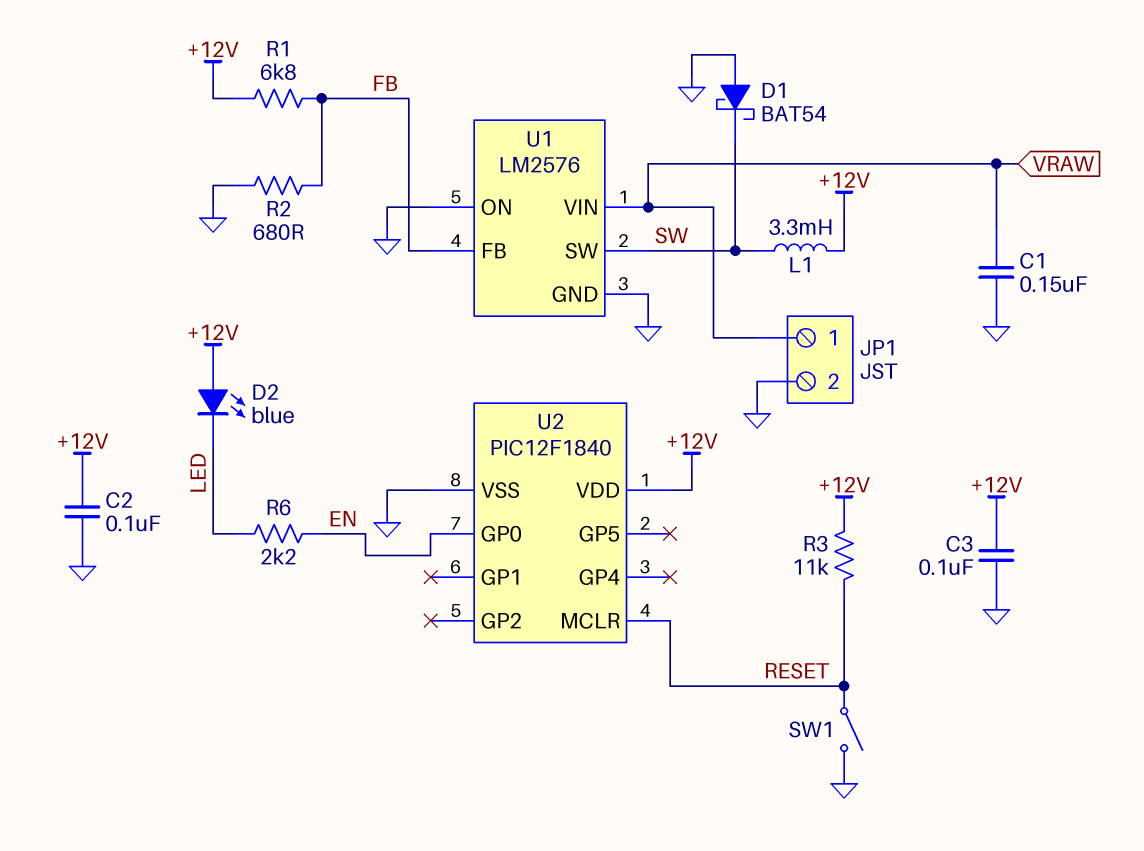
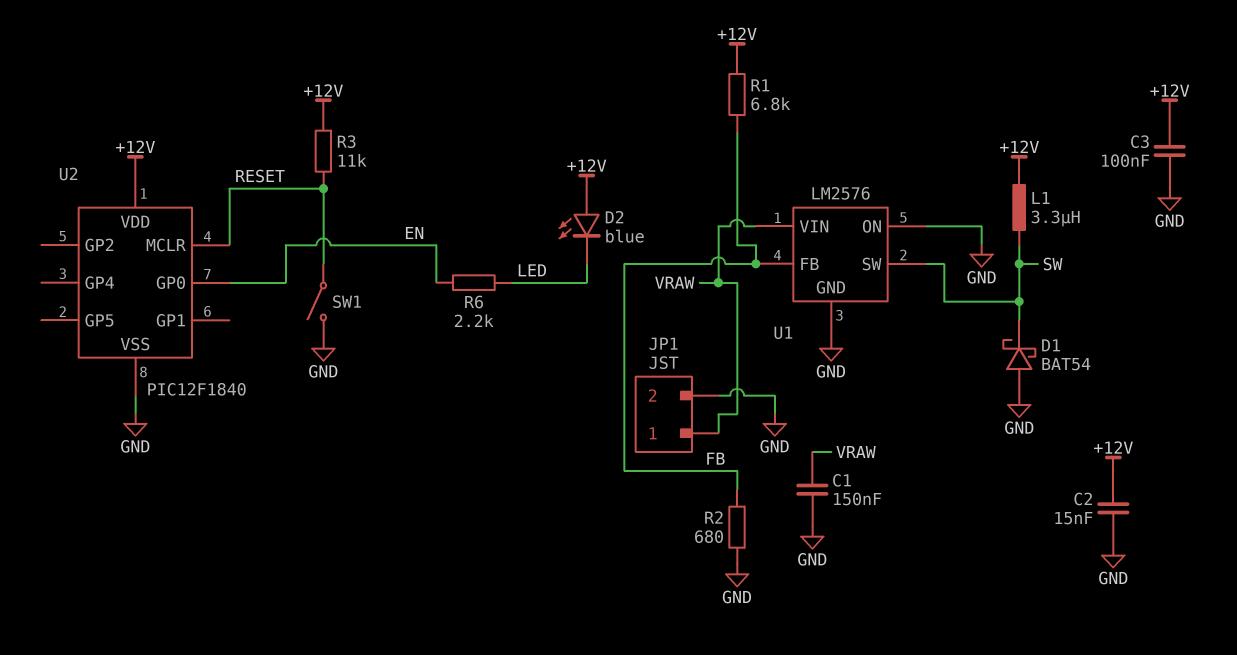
C2: 100nF (+12V, GND) -> 15nF (+12V, GND)
L1: 3.3mH (+12V, SW) -> 3.3uH (+12V, SW)

